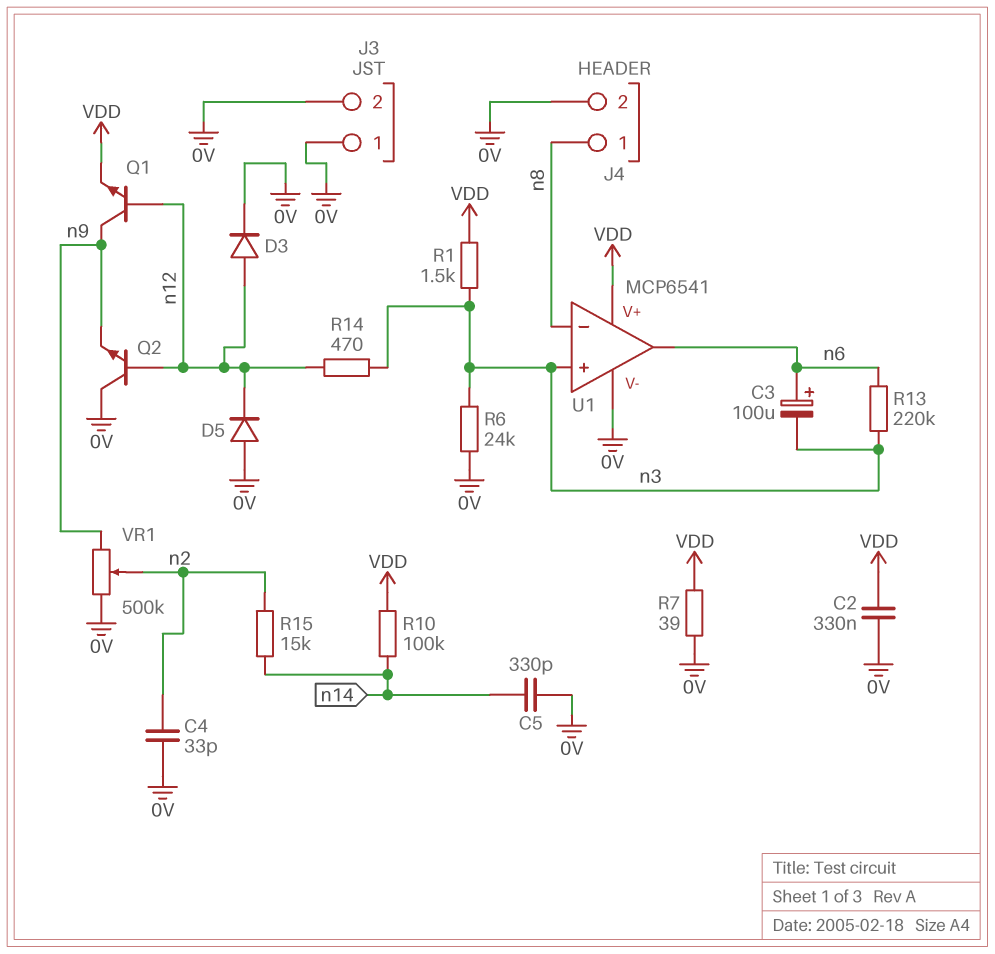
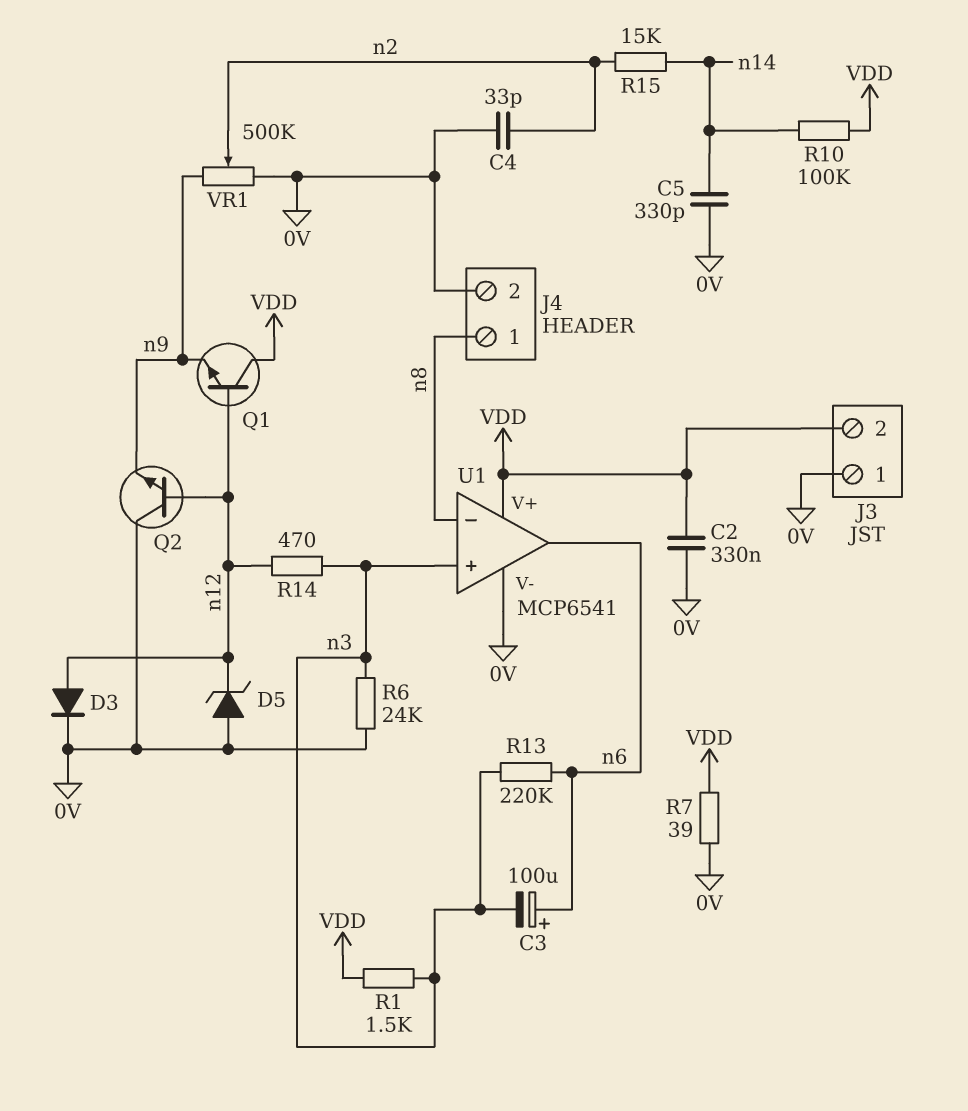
D5: diode (A 0V, K n12) -> zener (A 0V, K n12)
J3 pin 2: 0V -> VDD
Q1: NPN (B n12, C n9, E VDD) -> NPN (B n12, C VDD, E n9)

